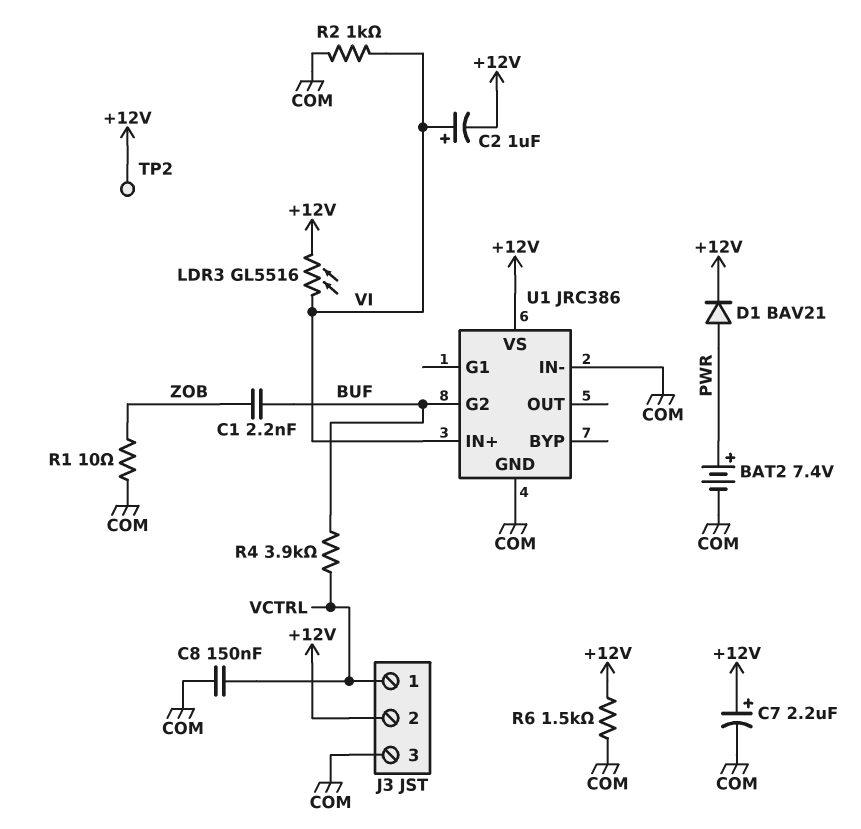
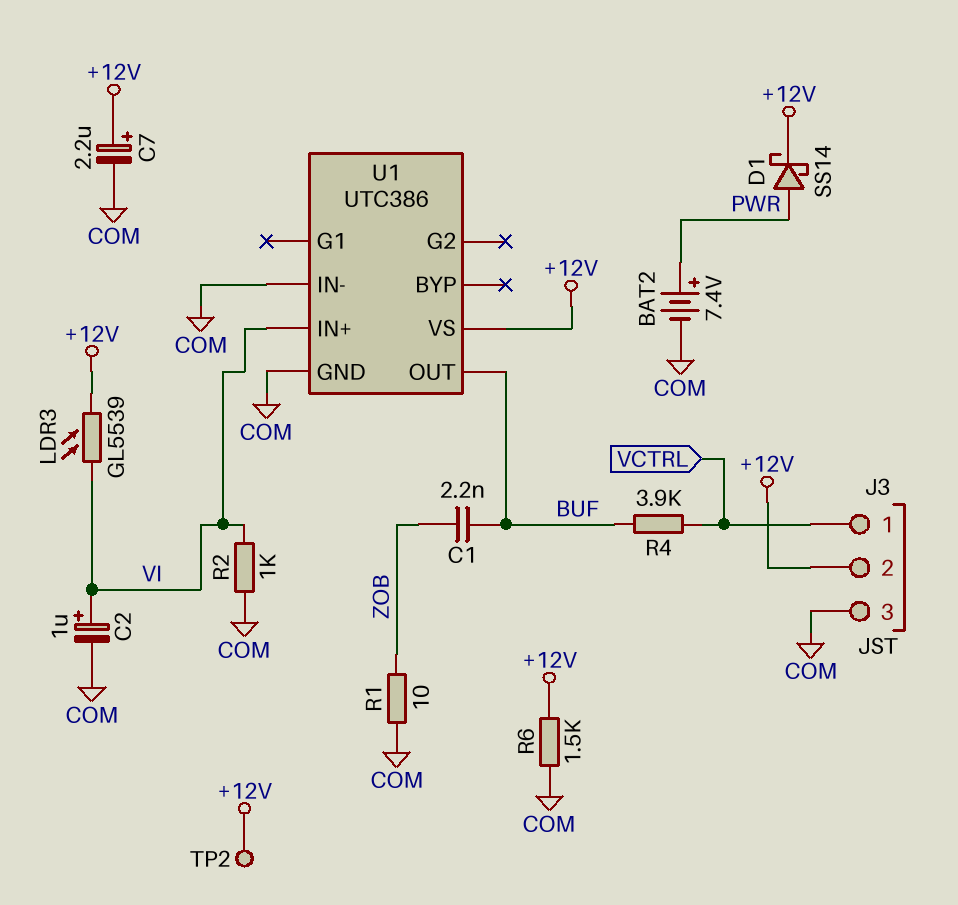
C2: 1uF (plus VI, minus +12V) -> 1uF (plus VI, minus COM)
C8: 150nF (COM, VCTRL) -> none
D1: diode BAV21 (A PWR, K +12V) -> schottky SS14 (A PWR, K +12V)
LDR3: GL5516 (+12V, VI) -> GL5539 (+12V, VI)
U1: JRC386 -> UTC386
U1 pin G2: BUF -> none
U1 pin OUT: none -> BUF

